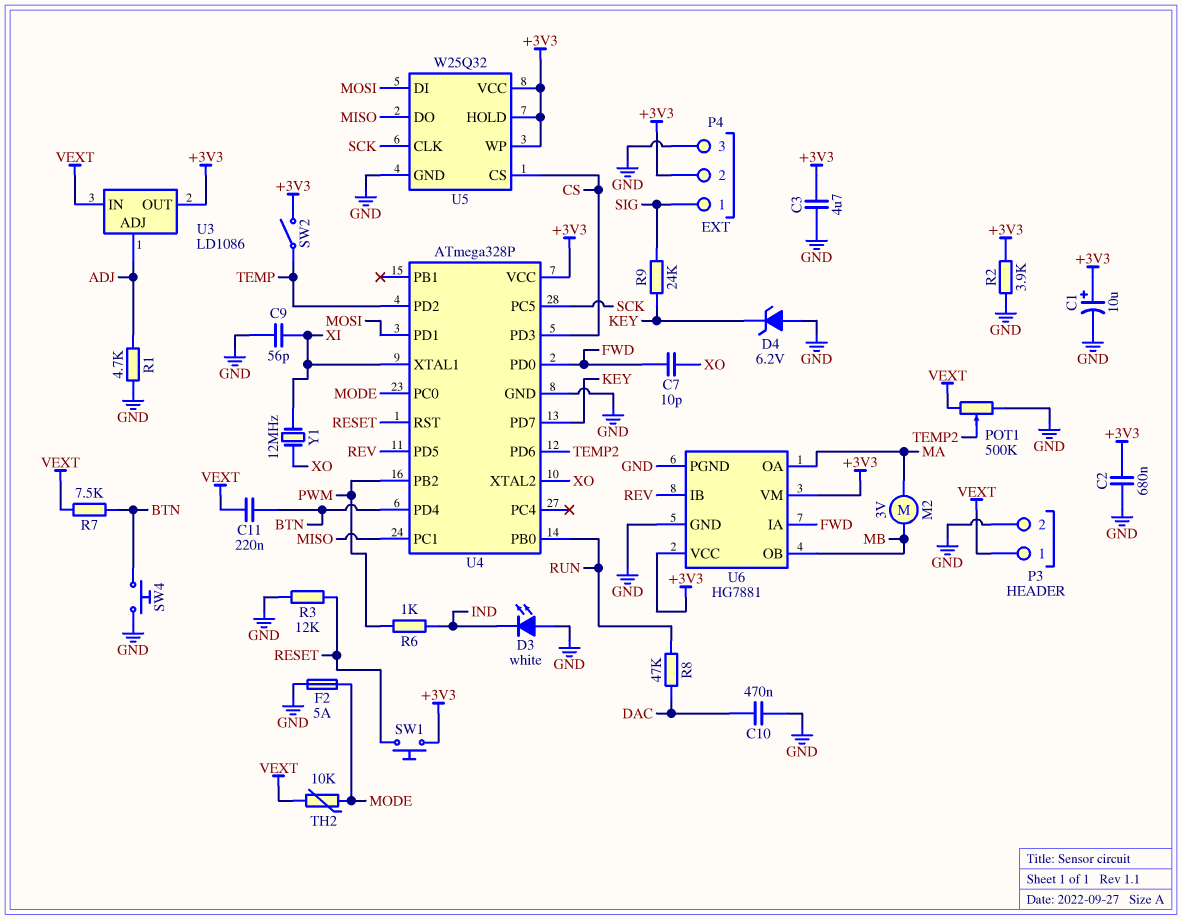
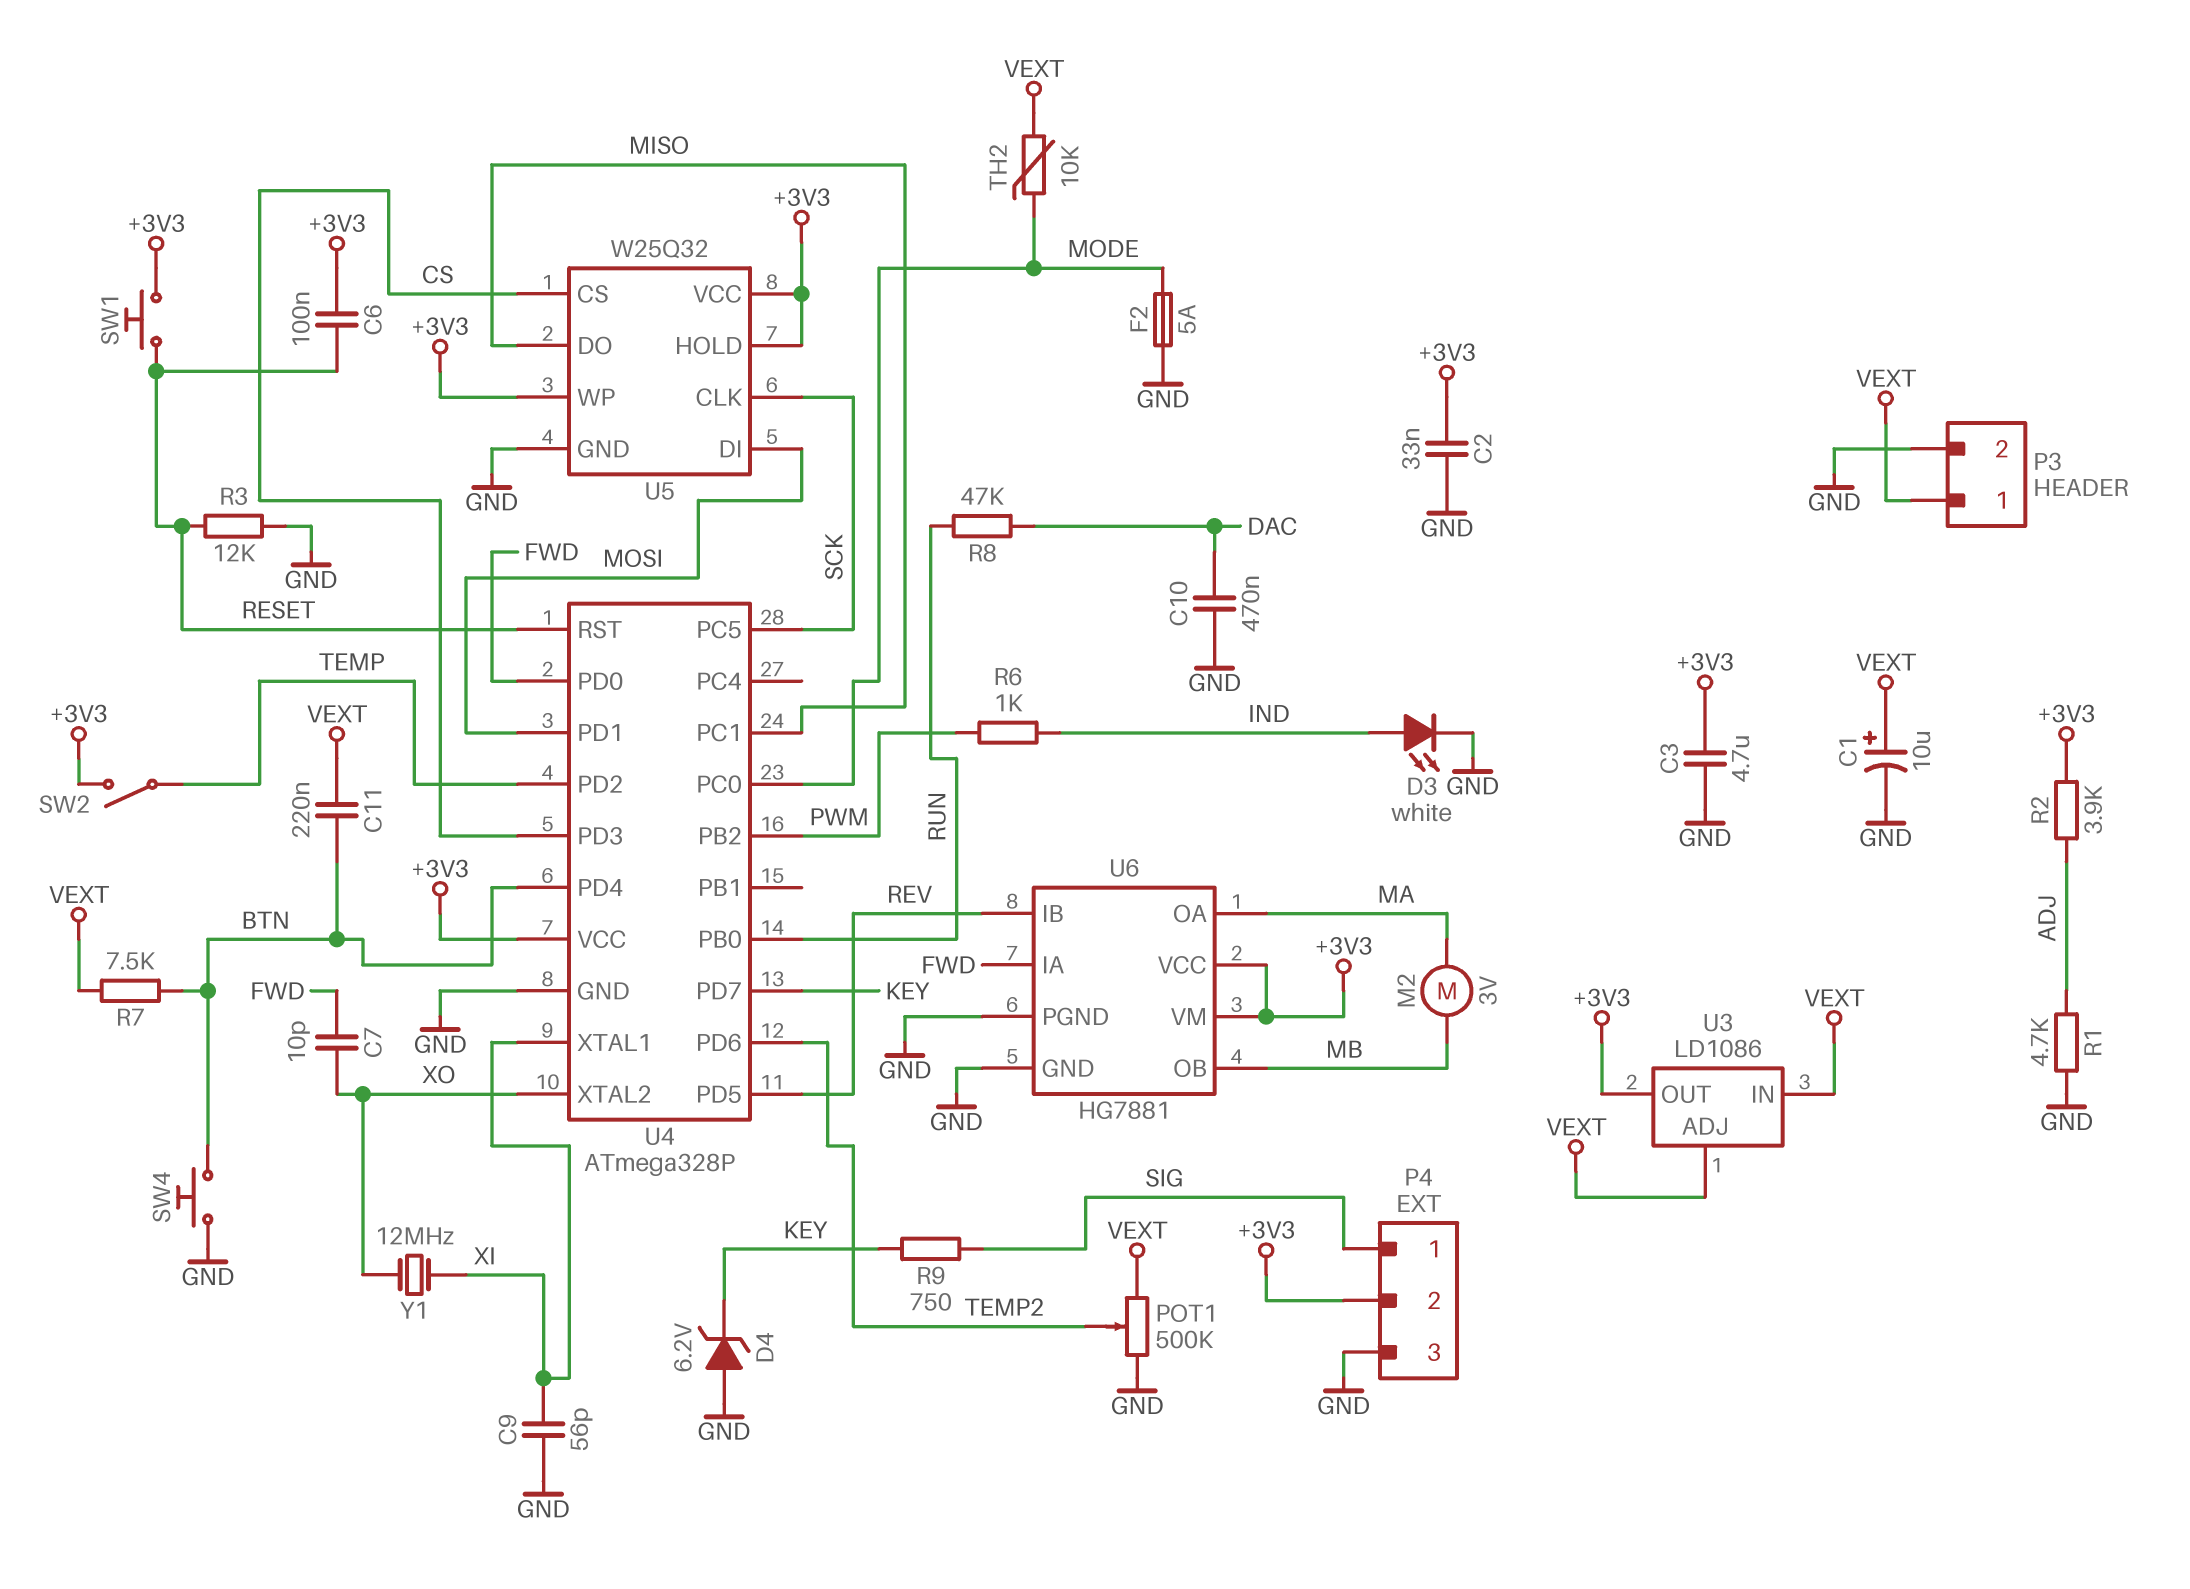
C1: 10uF (plus +3V3, minus GND) -> 10uF (plus VEXT, minus GND)
C2: 680nF (+3V3, GND) -> 33nF (+3V3, GND)
C6: none -> 100nF (+3V3, RESET)
D3: LED white (A GND, K IND) -> LED white (A IND, K GND)
R2: 3.9k (+3V3, GND) -> 3.9k (+3V3, ADJ)
R9: 24k (KEY, SIG) -> 750 (KEY, SIG)
U3 pin ADJ: ADJ -> VEXT

